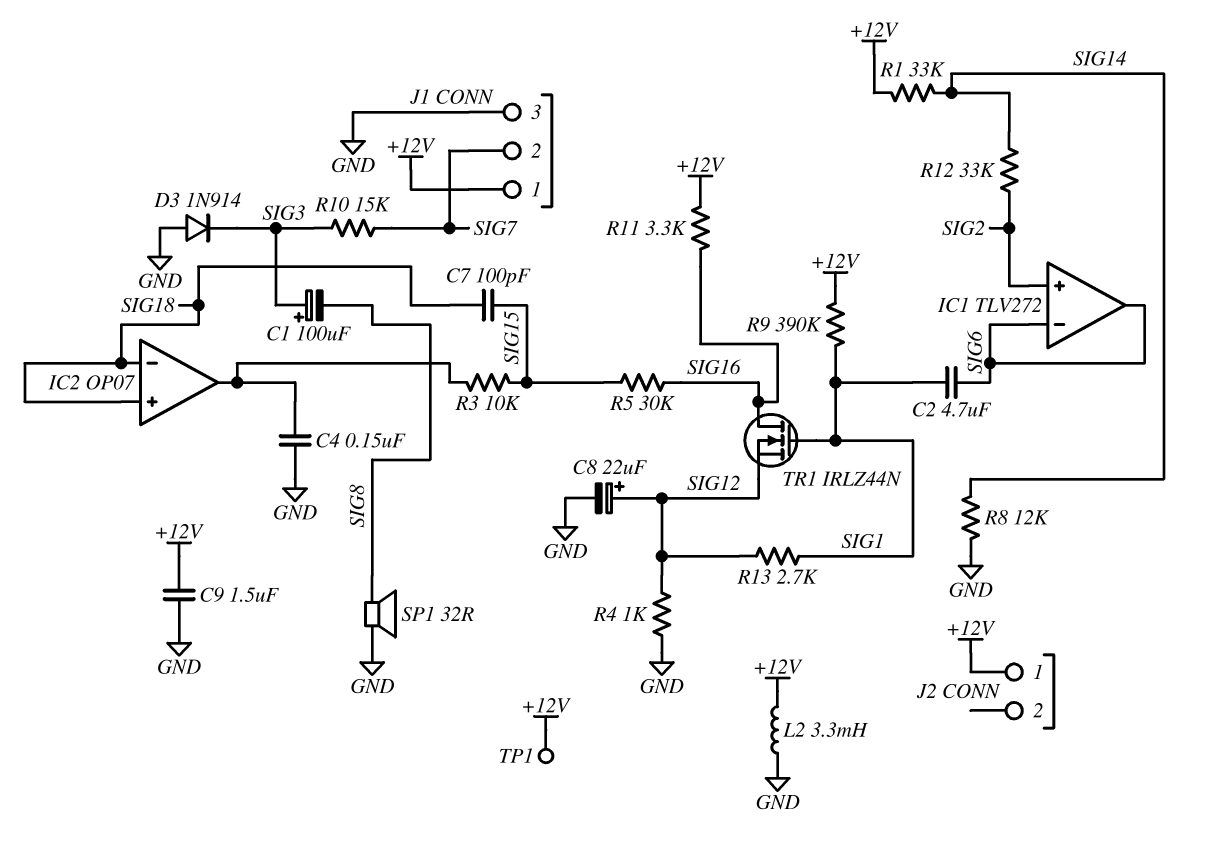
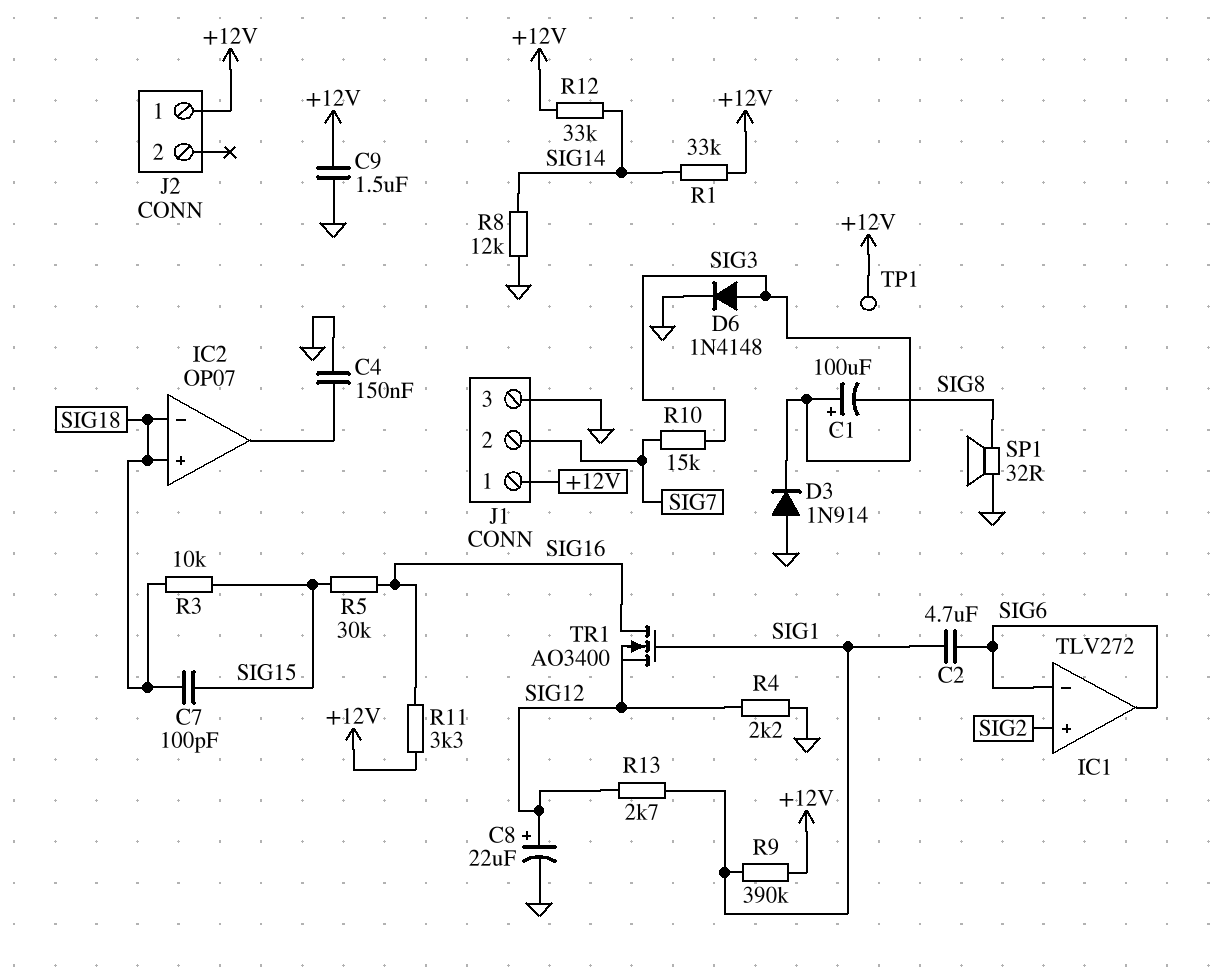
D6: none -> diode 1N4148 (A SIG3, K GND)
L2: 3.3mH (+12V, GND) -> none
R3: 10k (IC2/out, SIG15) -> 10k (SIG15, SIG18)
R4: 1k (GND, SIG12) -> 2.2k (GND, SIG12)
R12: 33k (SIG2, SIG14) -> 33k (+12V, SIG14)
TR1: NMOS IRLZ44N (G SIG1, D SIG16, S SIG12) -> NMOS AO3400 (G SIG1, D SIG16, S SIG12)

